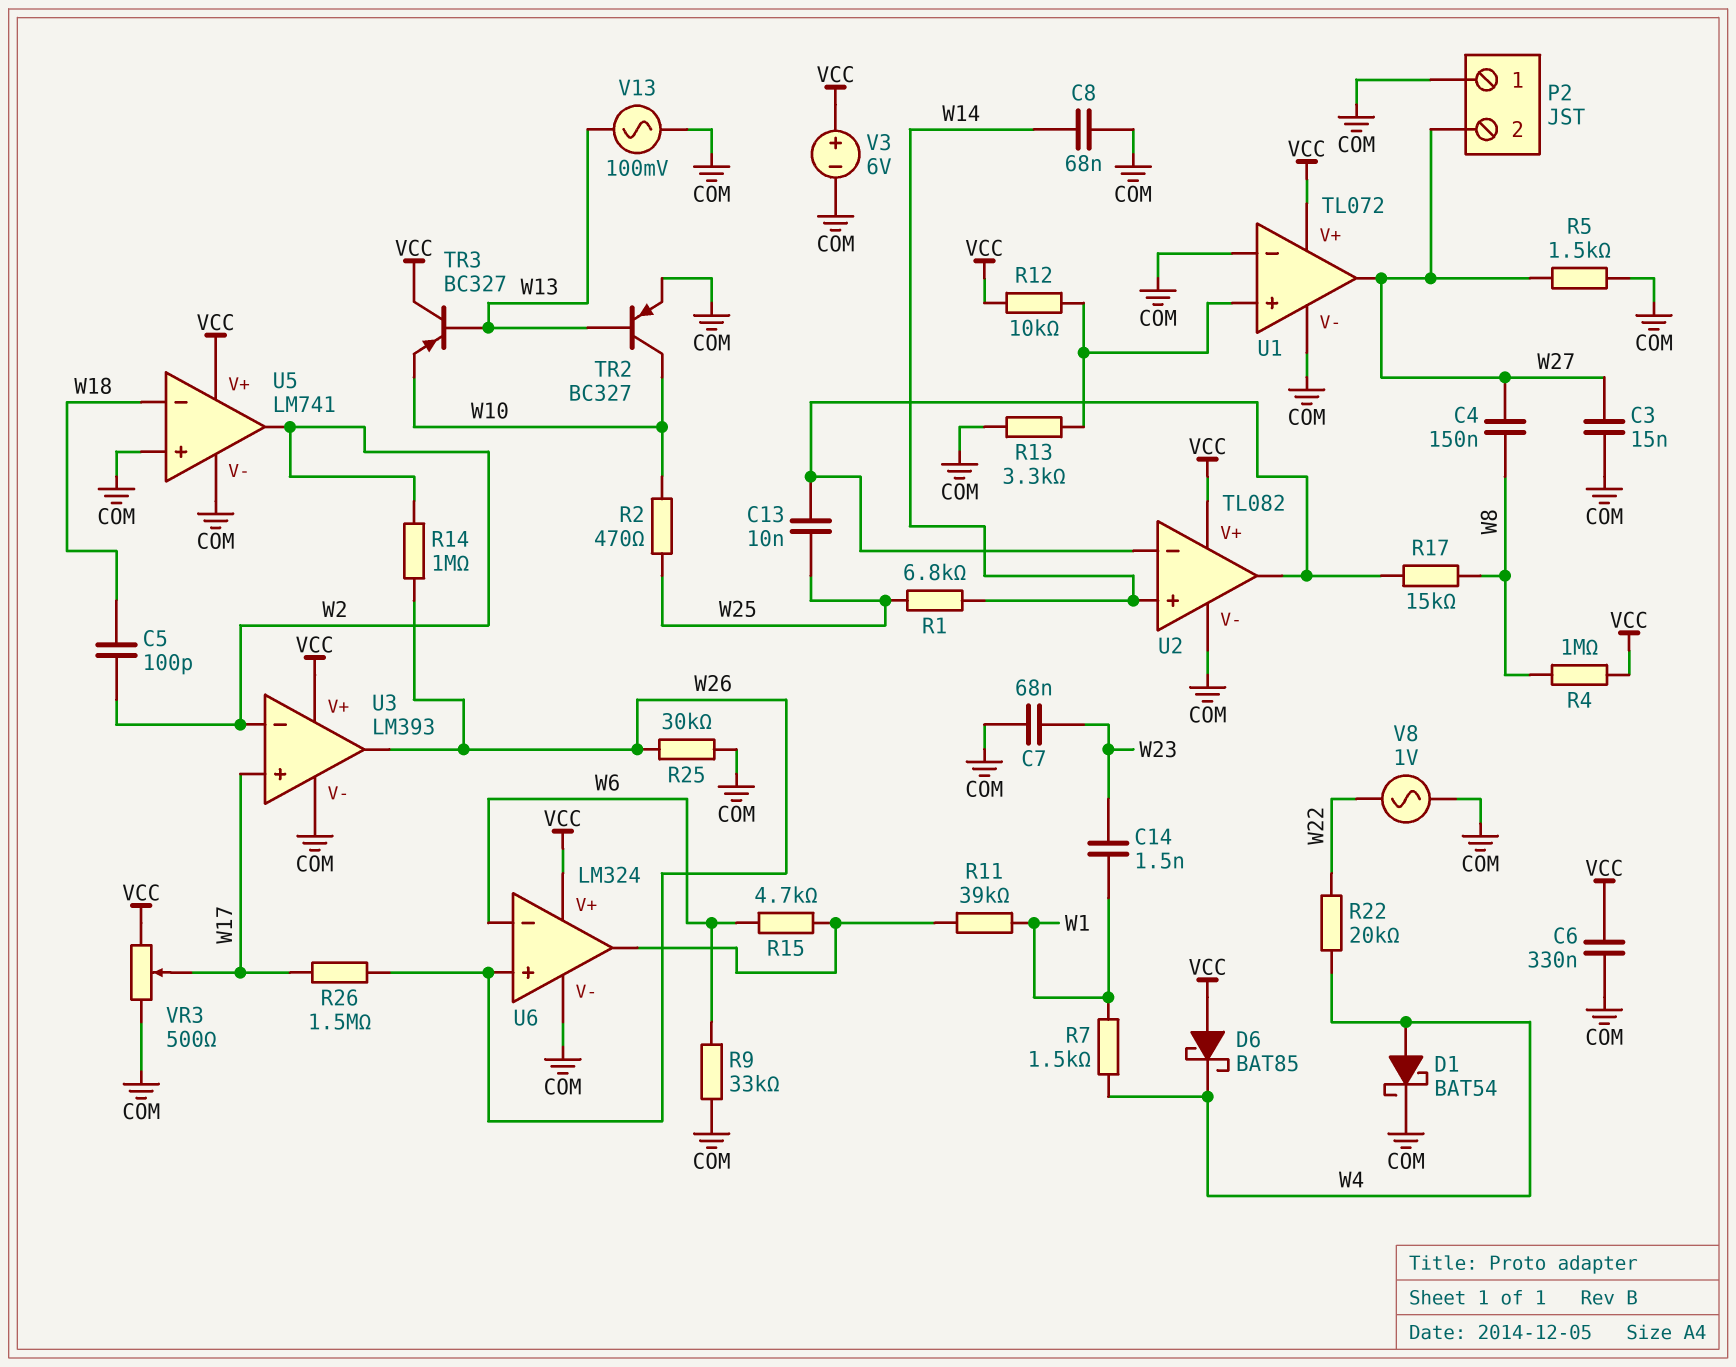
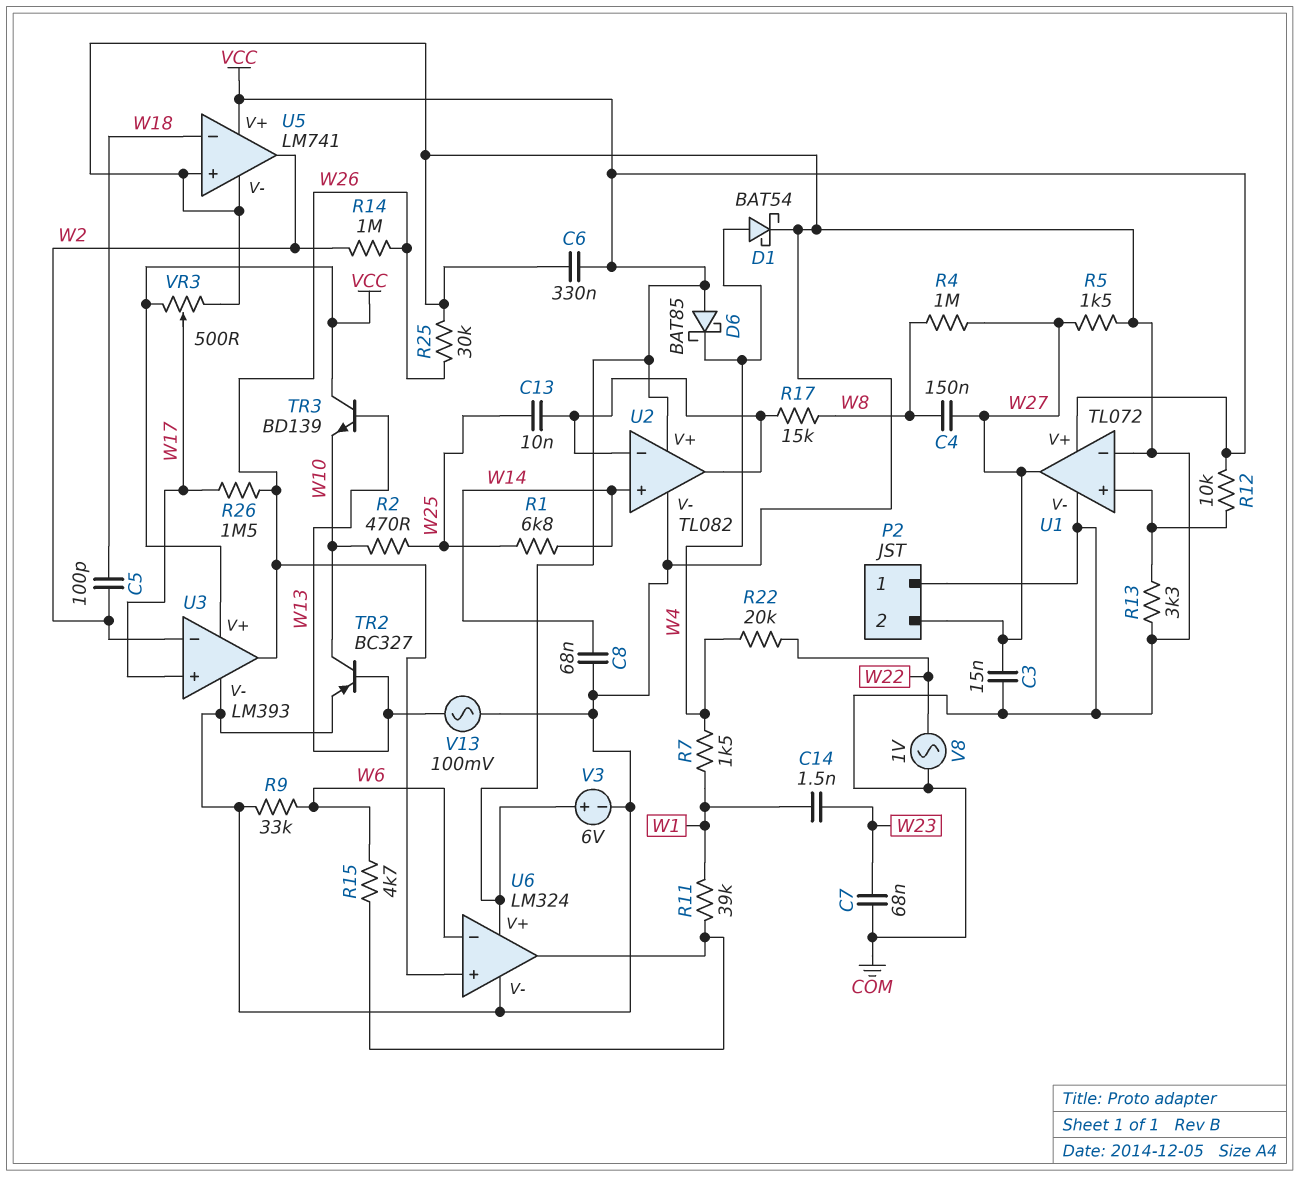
R4: 1M (VCC, W8) -> 1M (W8, W27)
TR3: PNP BC327 (B W13, C VCC, E W10) -> NPN BD139 (B W13, C VCC, E W10)

